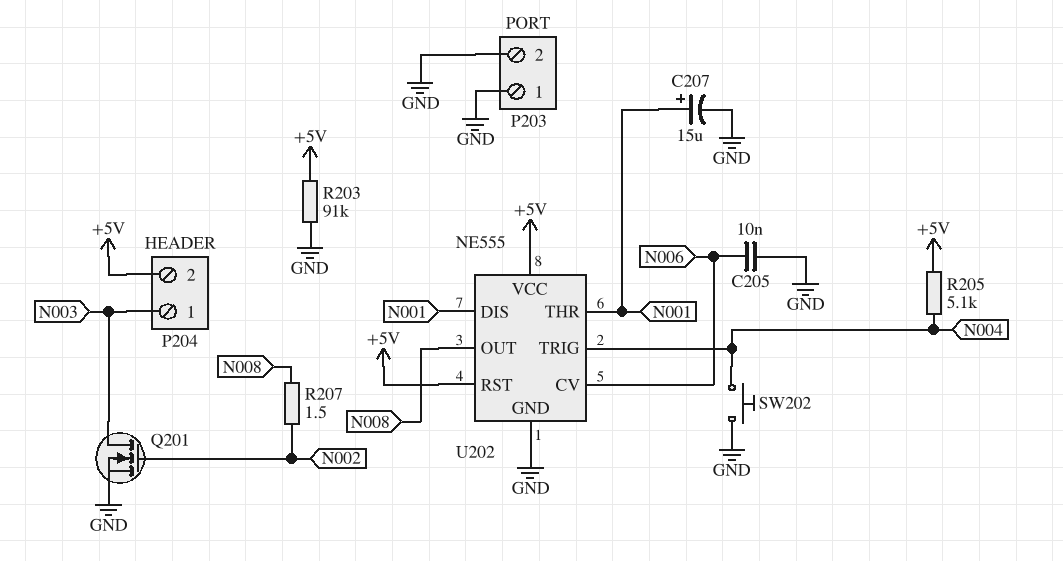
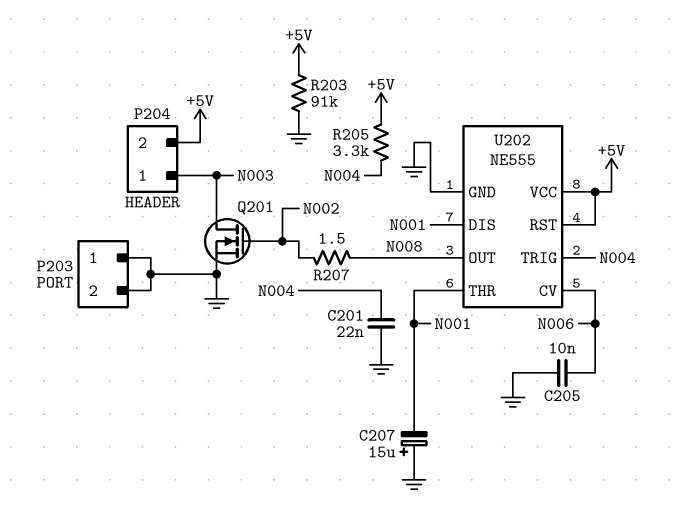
C201: none -> 22nF (GND, N004)
C207: 15uF (plus N001, minus GND) -> 15uF (plus GND, minus N001)
R205: 5.1k (+5V, N004) -> 3.3k (+5V, N004)
SW202: button (GND, N004) -> none

